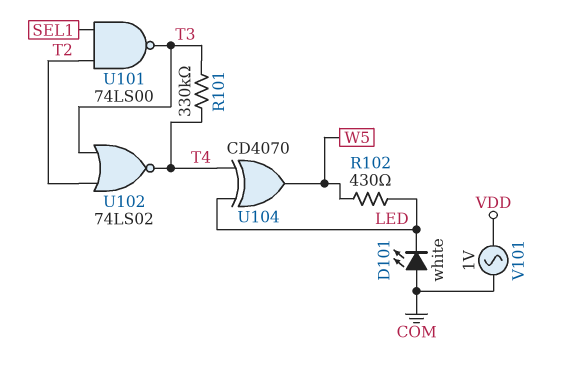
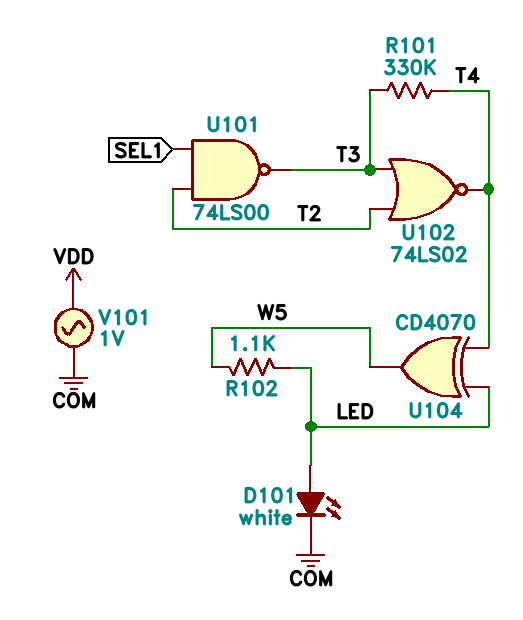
D101: LED white (A COM, K LED) -> LED white (A LED, K COM)
R102: 430 (LED, W5) -> 1.1k (LED, W5)

